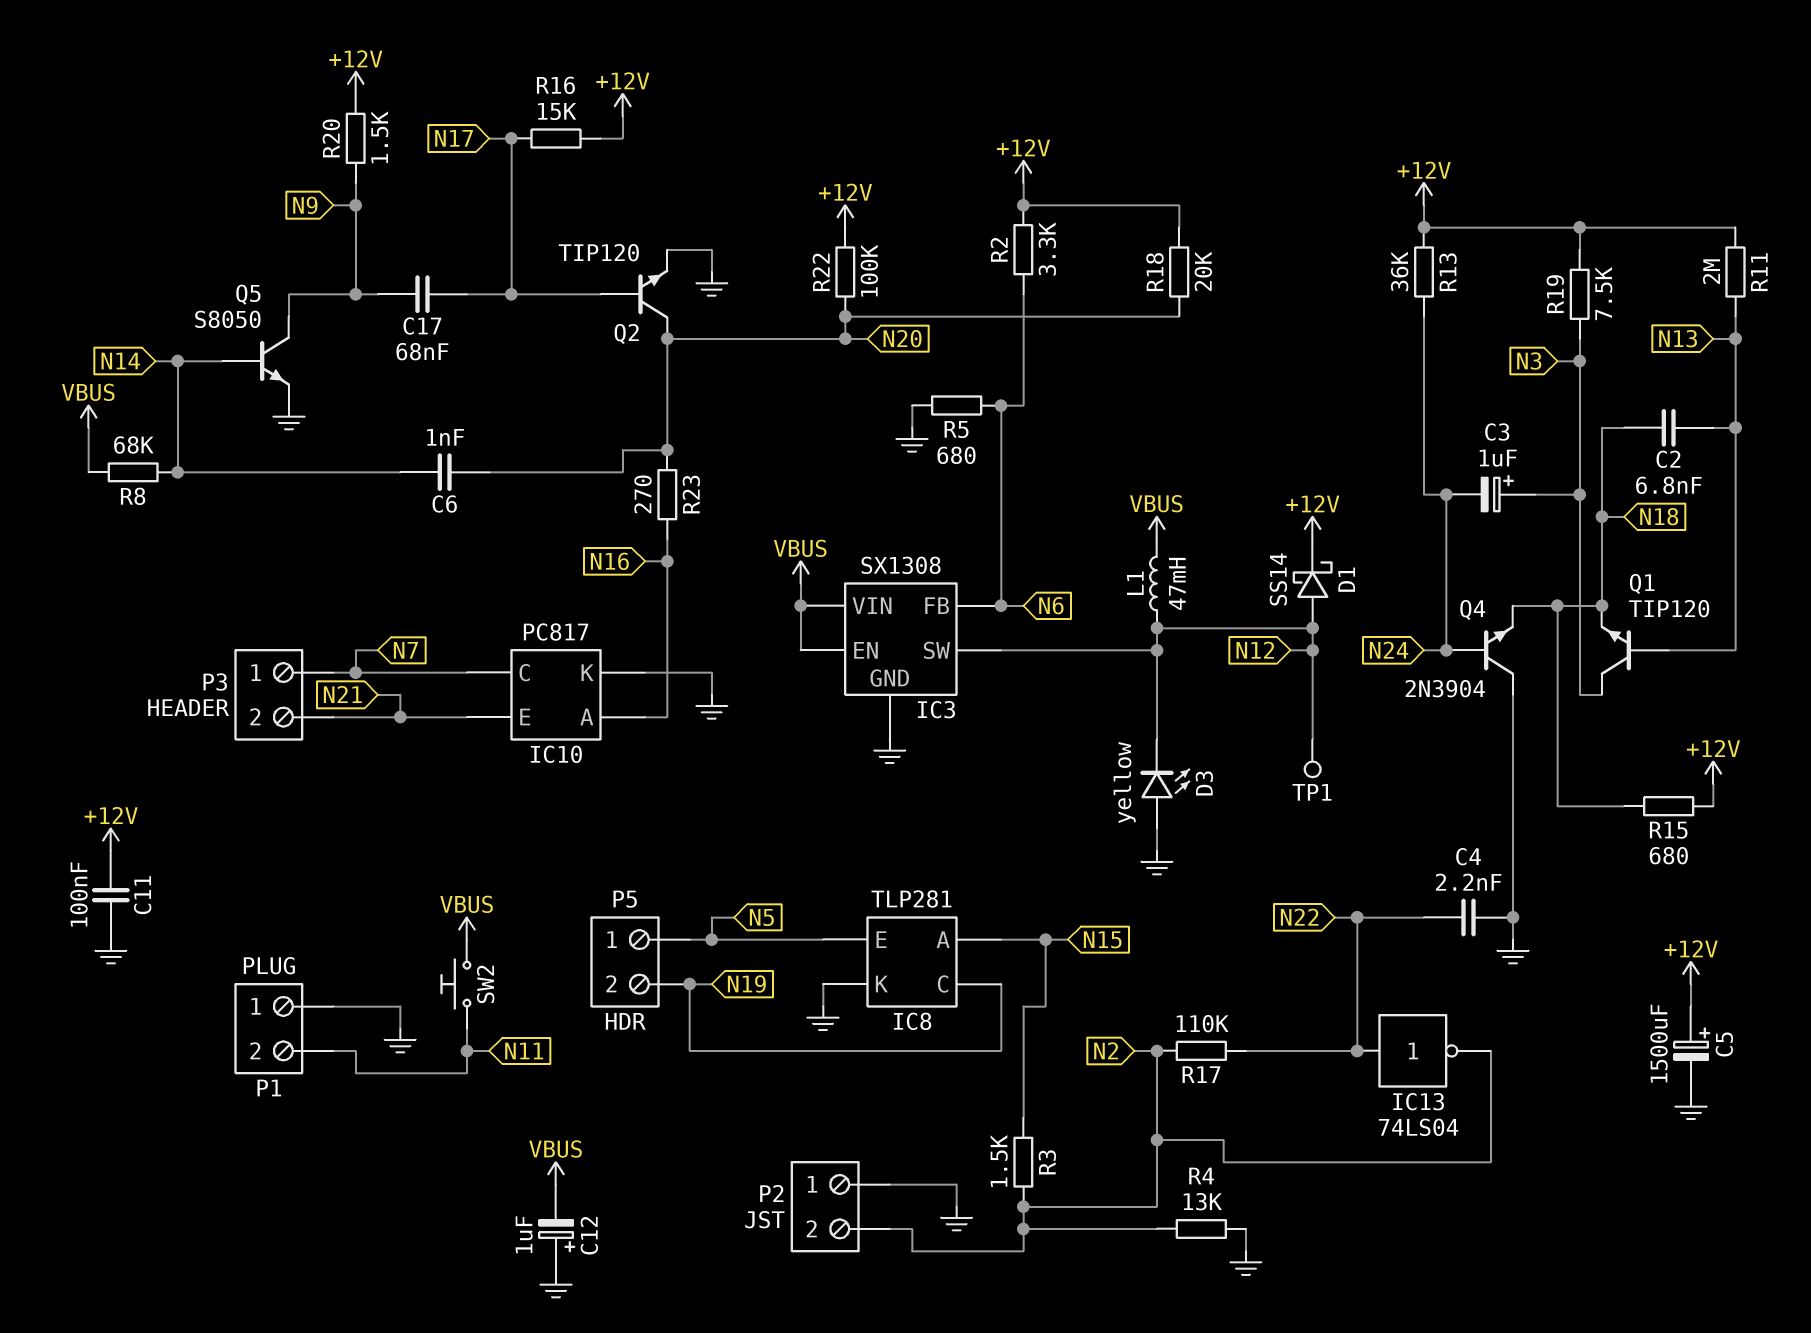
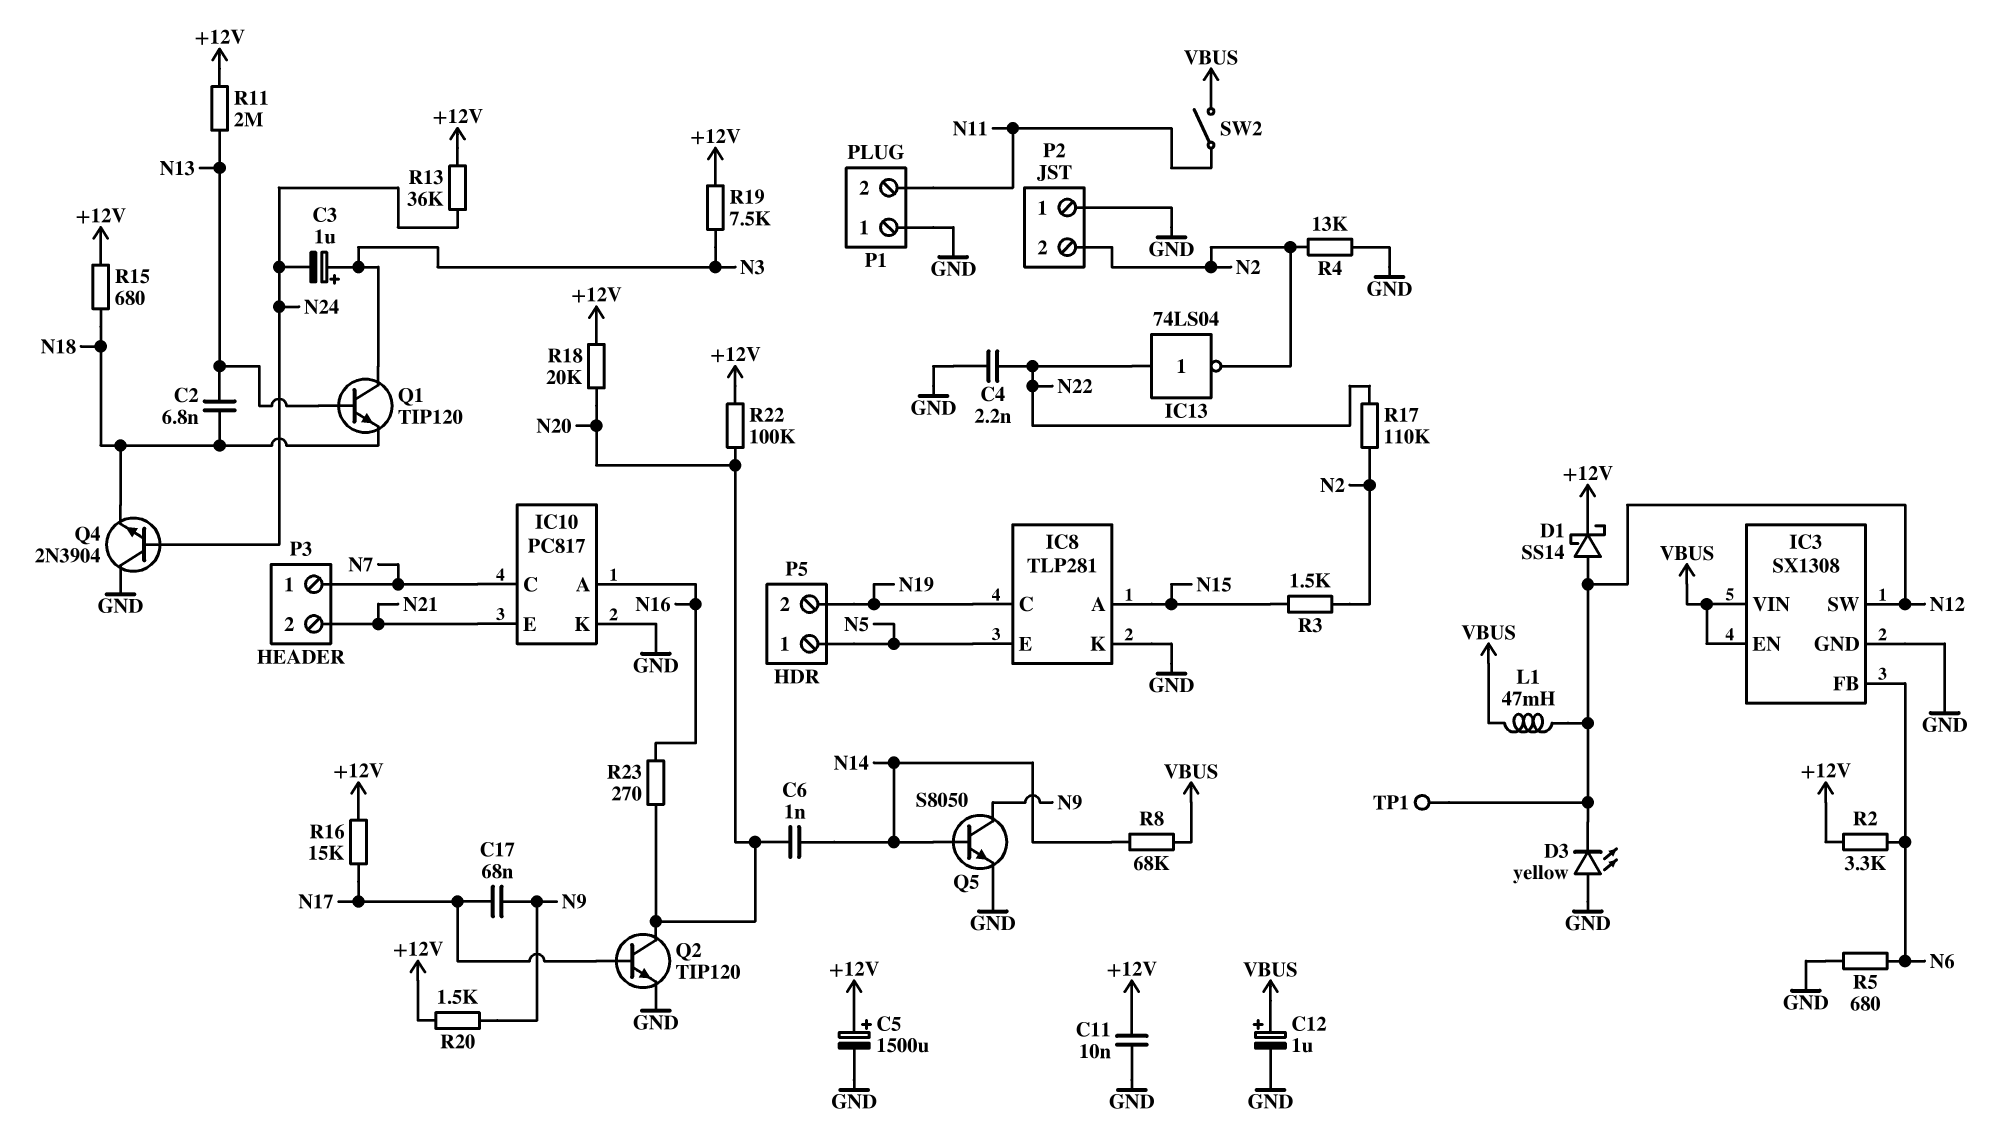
C11: 100nF (+12V, GND) -> 10nF (+12V, GND)
C12: 1uF (plus GND, minus VBUS) -> 1uF (plus VBUS, minus GND)
SW2: button (N11, VBUS) -> switch (N11, VBUS)

